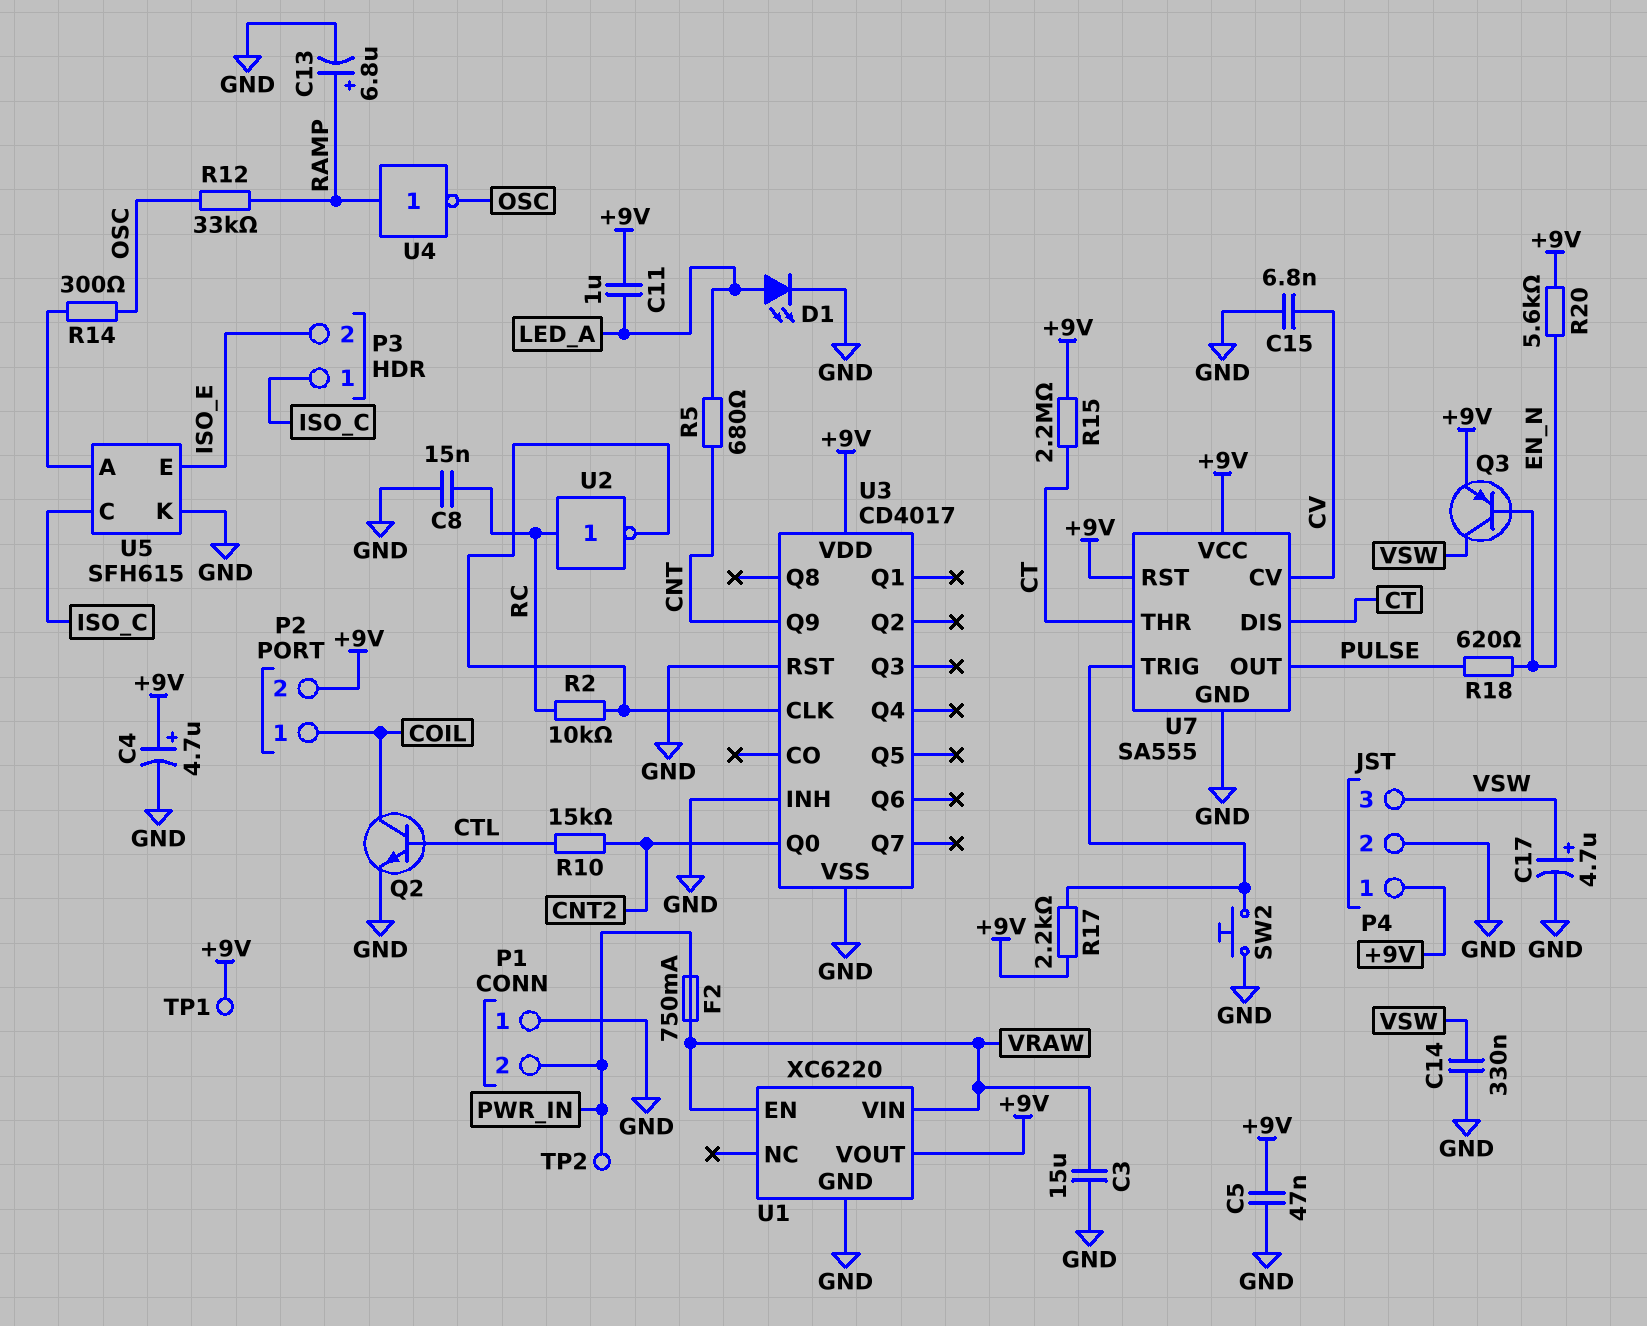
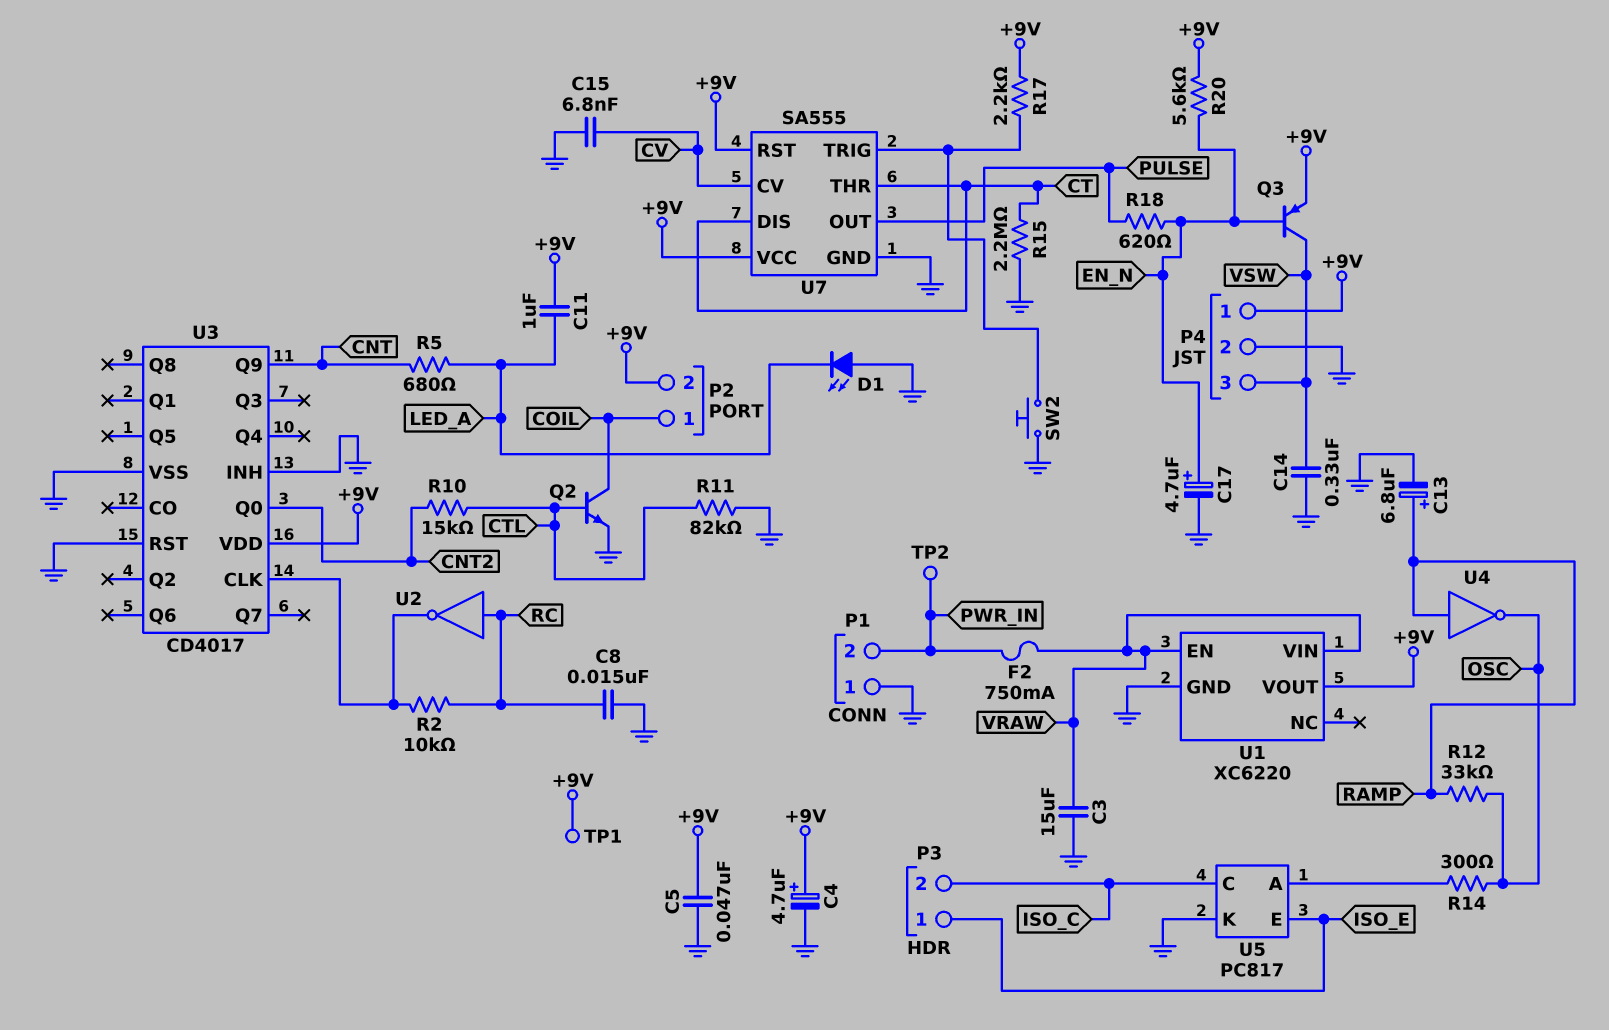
C17: 4.7uF (plus VSW, minus GND) -> 4.7uF (plus EN_N, minus GND)
D1: LED (A LED_A, K GND) -> LED (A GND, K LED_A)
P3 pin 1: ISO_C -> ISO_E
P3 pin 2: ISO_E -> ISO_C
R11: none -> 82k (CTL, GND)
R15: 2.2M (+9V, CT) -> 2.2M (CT, GND)
U5: SFH615 -> PC817

